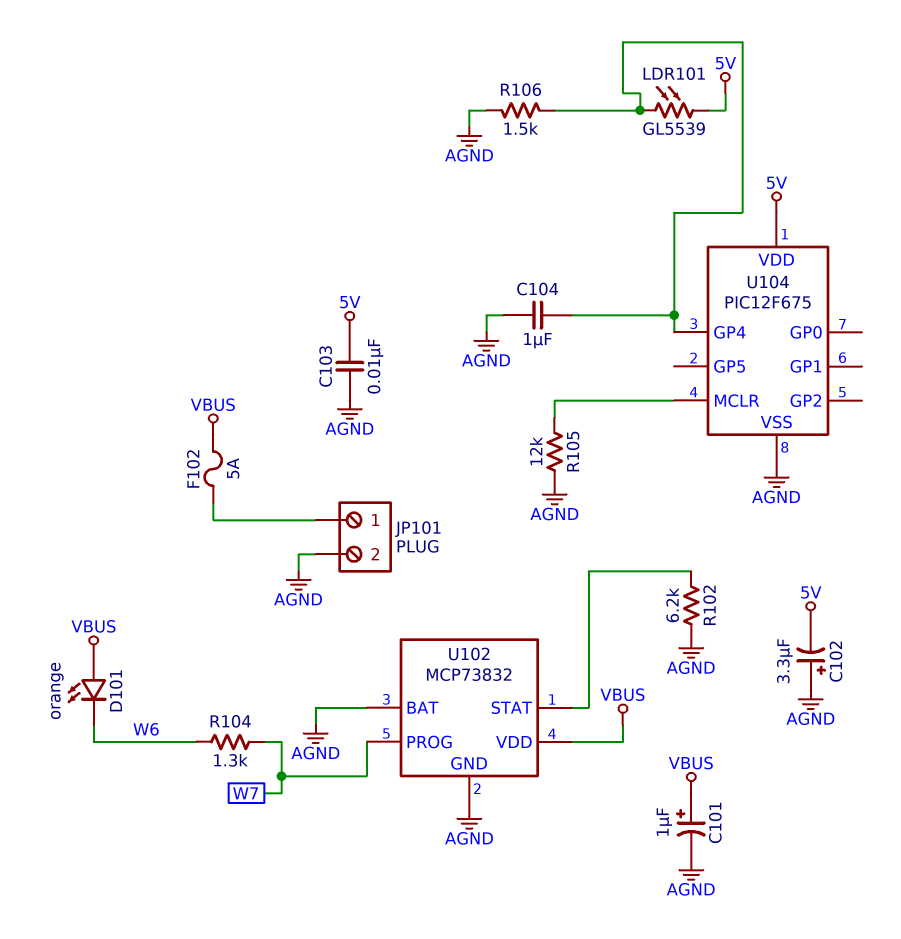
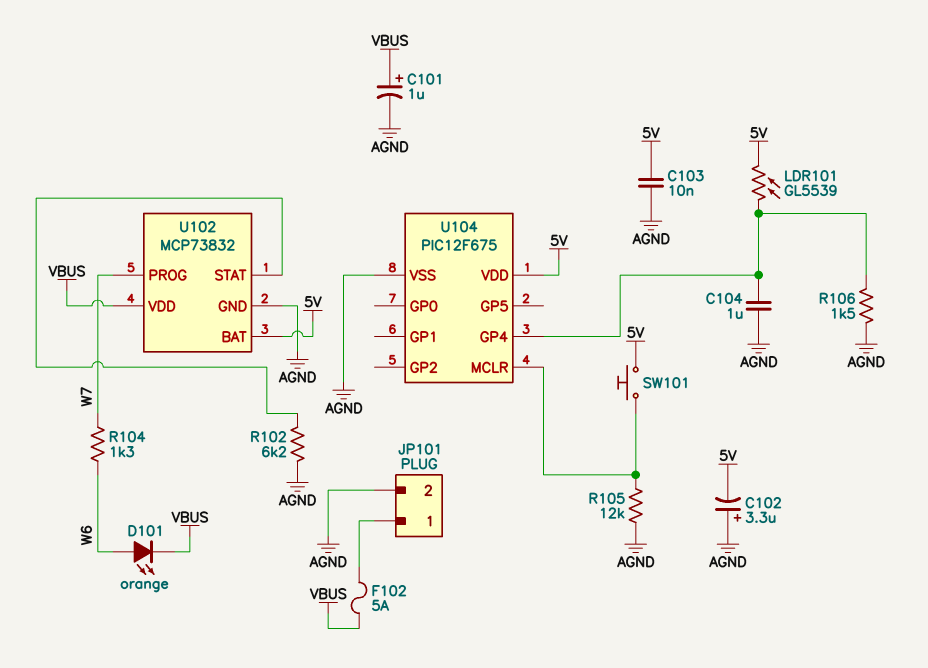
D101: LED orange (A VBUS, K W6) -> LED orange (A W6, K VBUS)
SW101: none -> button (5V, U104/MCLR)
U102 pin BAT: AGND -> 5V

